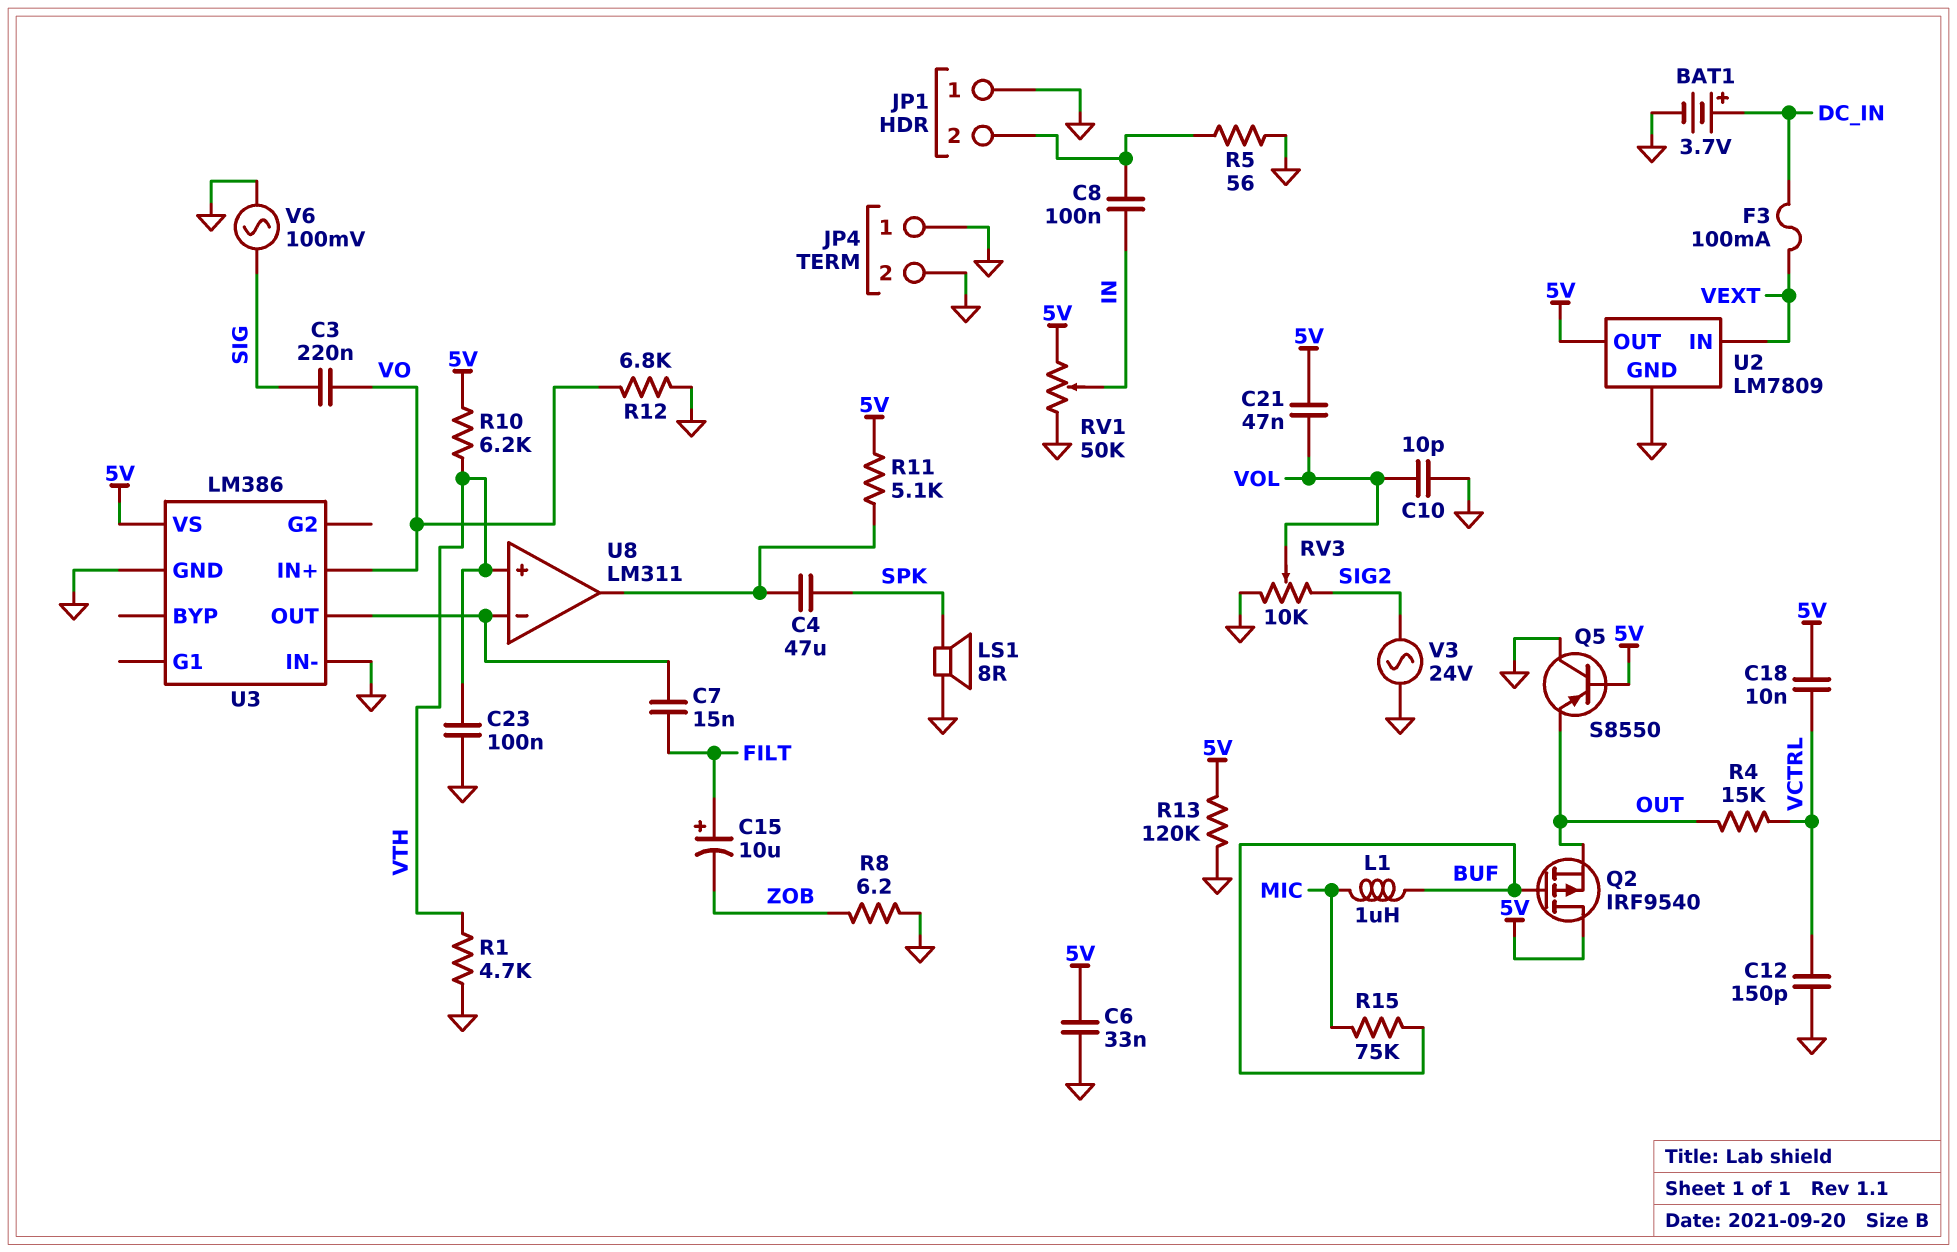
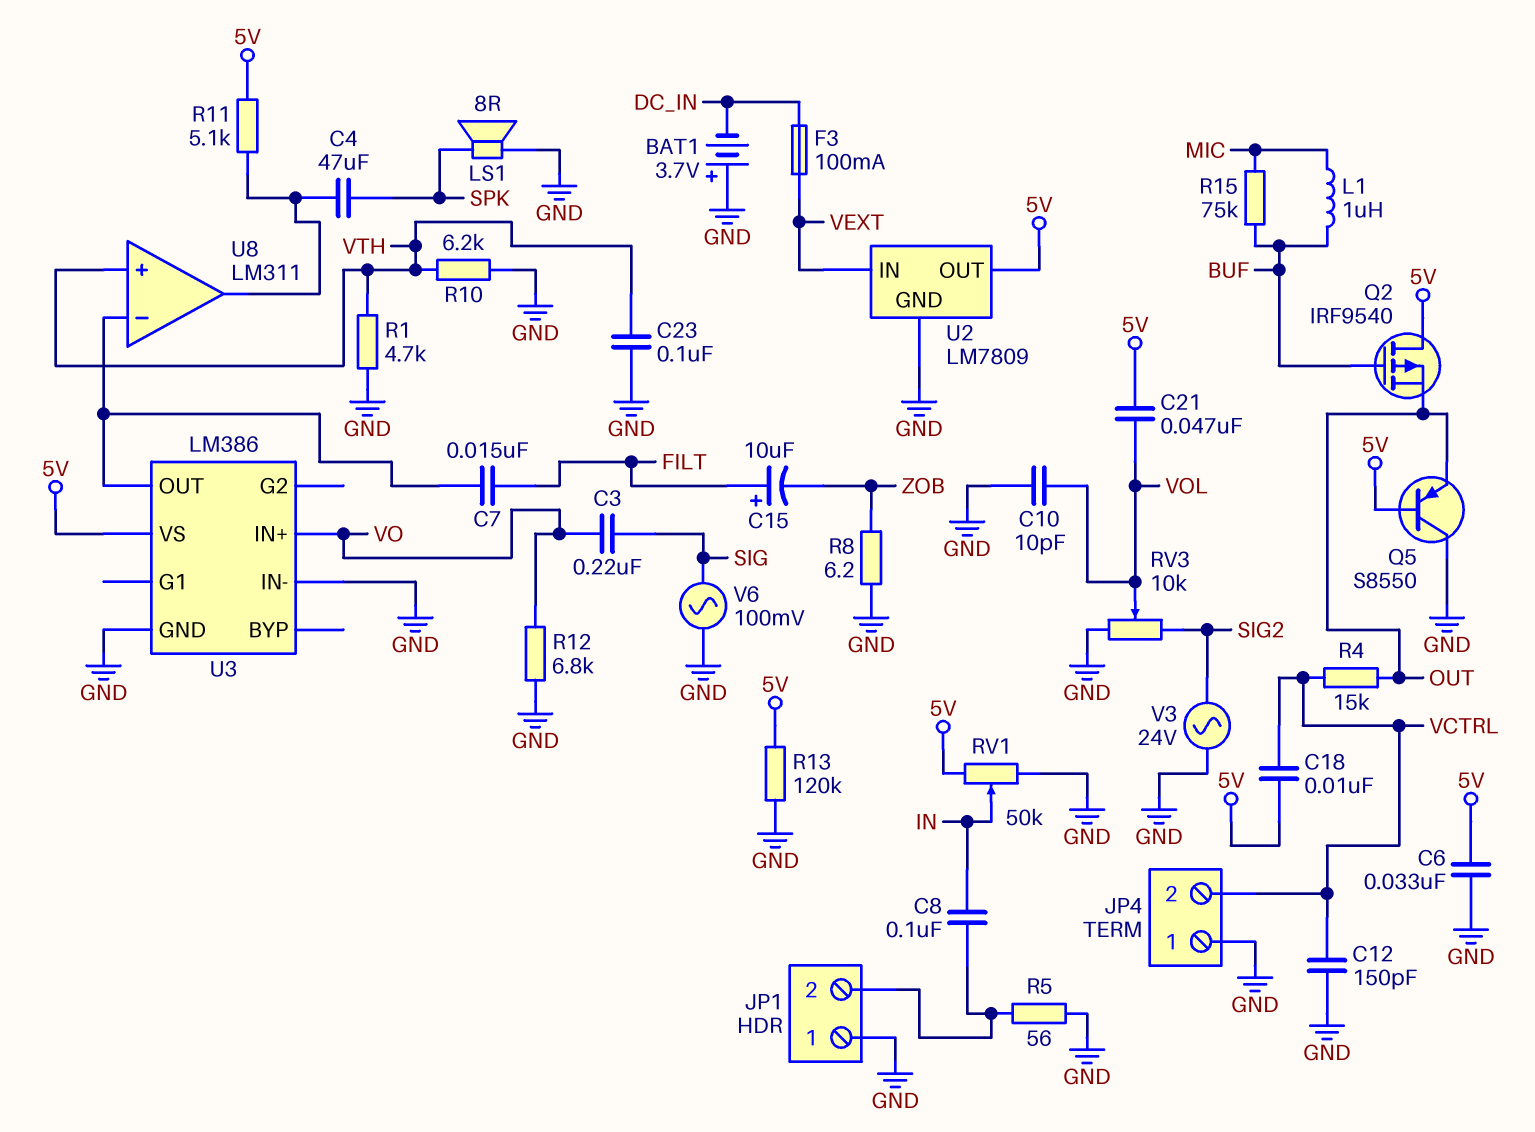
BAT1: 3.7V (plus DC_IN, minus GND) -> 3.7V (plus GND, minus DC_IN)
JP4 pin 2: GND -> VCTRL
R10: 6.2k (5V, VTH) -> 6.2k (GND, VTH)

